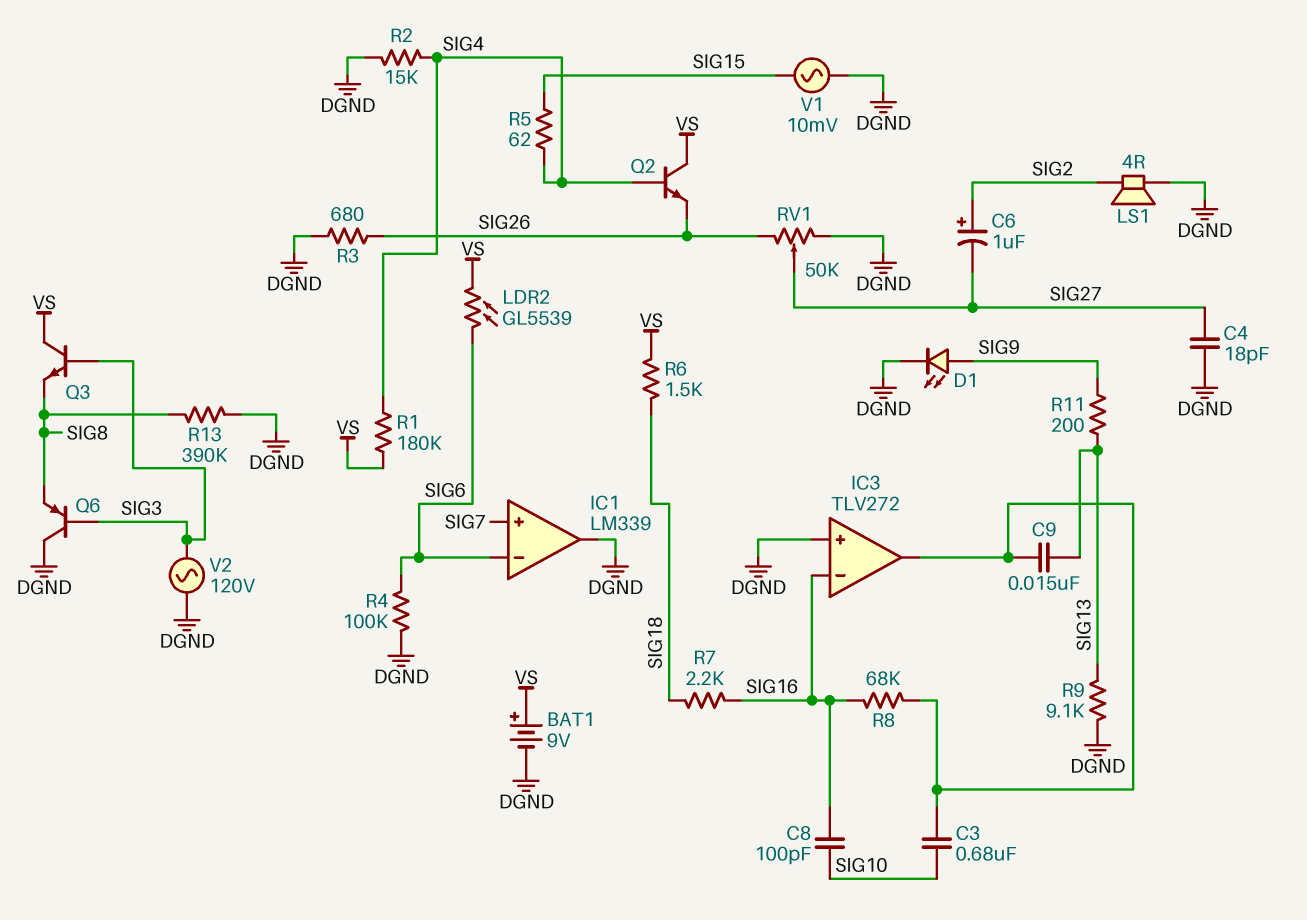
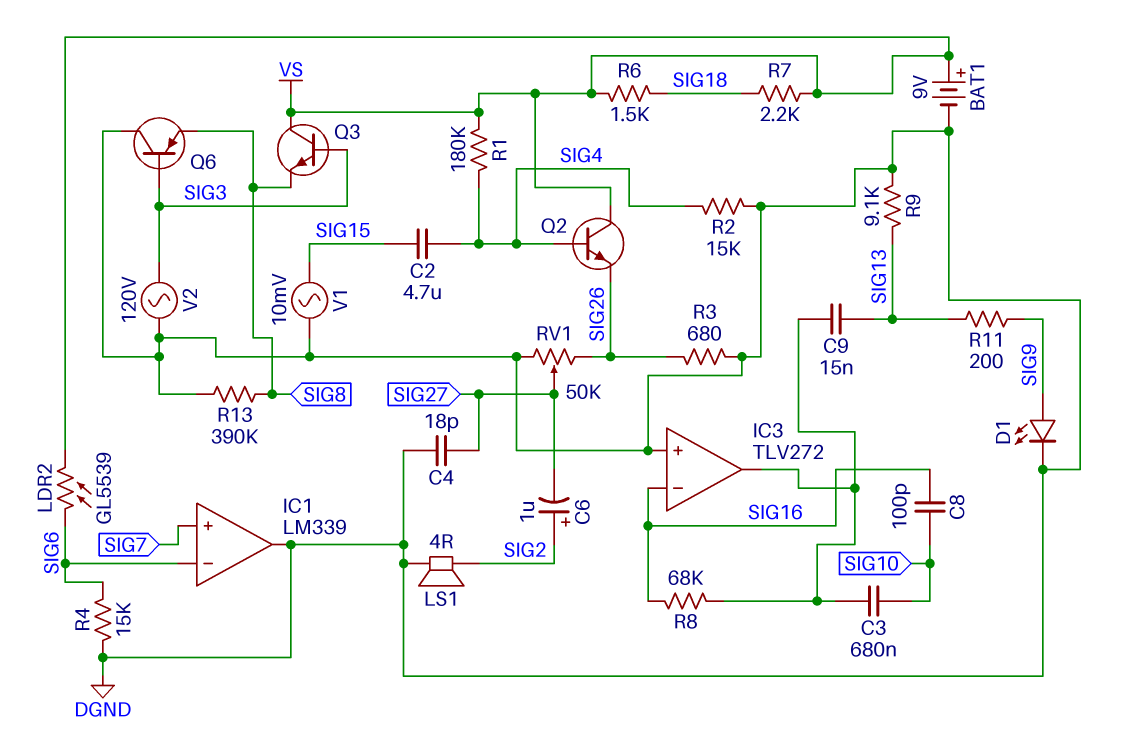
C2: none -> 4.7uF (SIG4, SIG15)
R4: 100k (DGND, SIG6) -> 15k (DGND, SIG6)
R5: 62 (SIG4, SIG15) -> none
R7: 2.2k (SIG16, SIG18) -> 2.2k (SIG18, VS)

